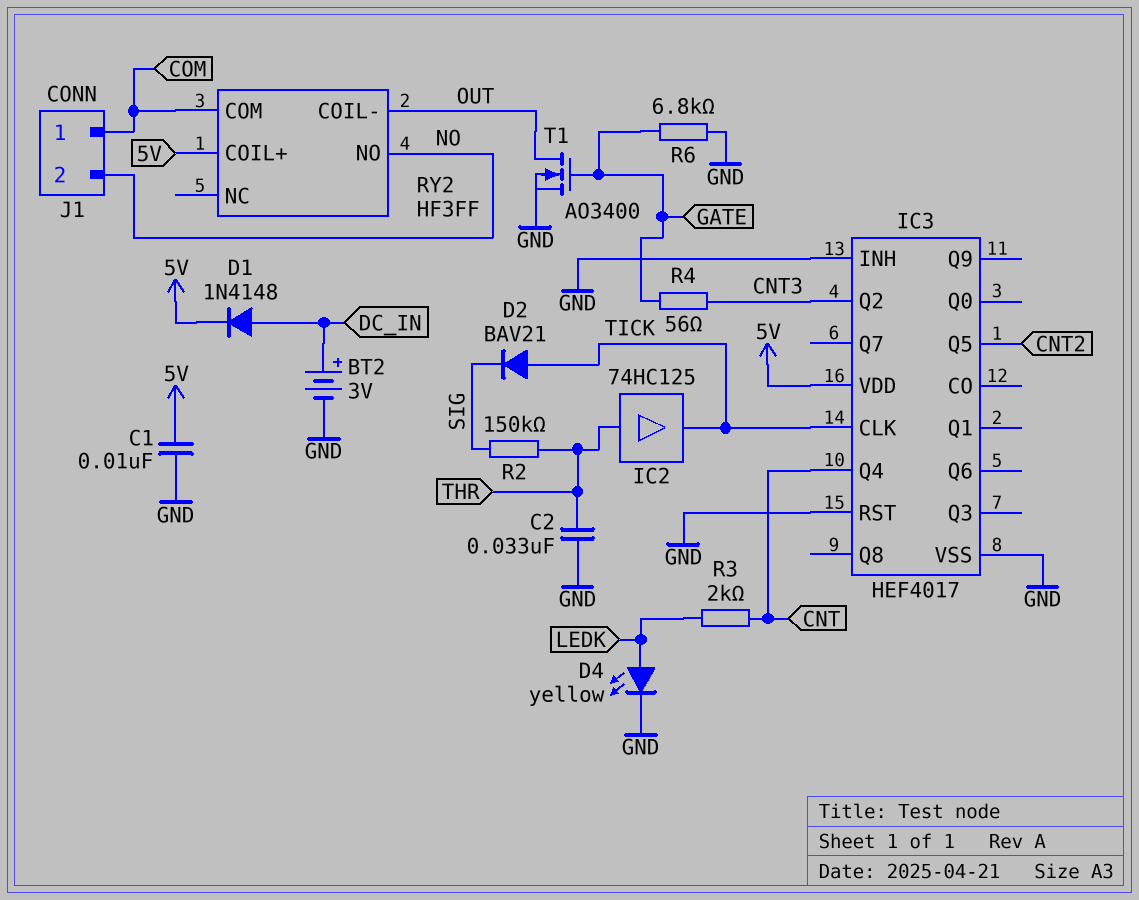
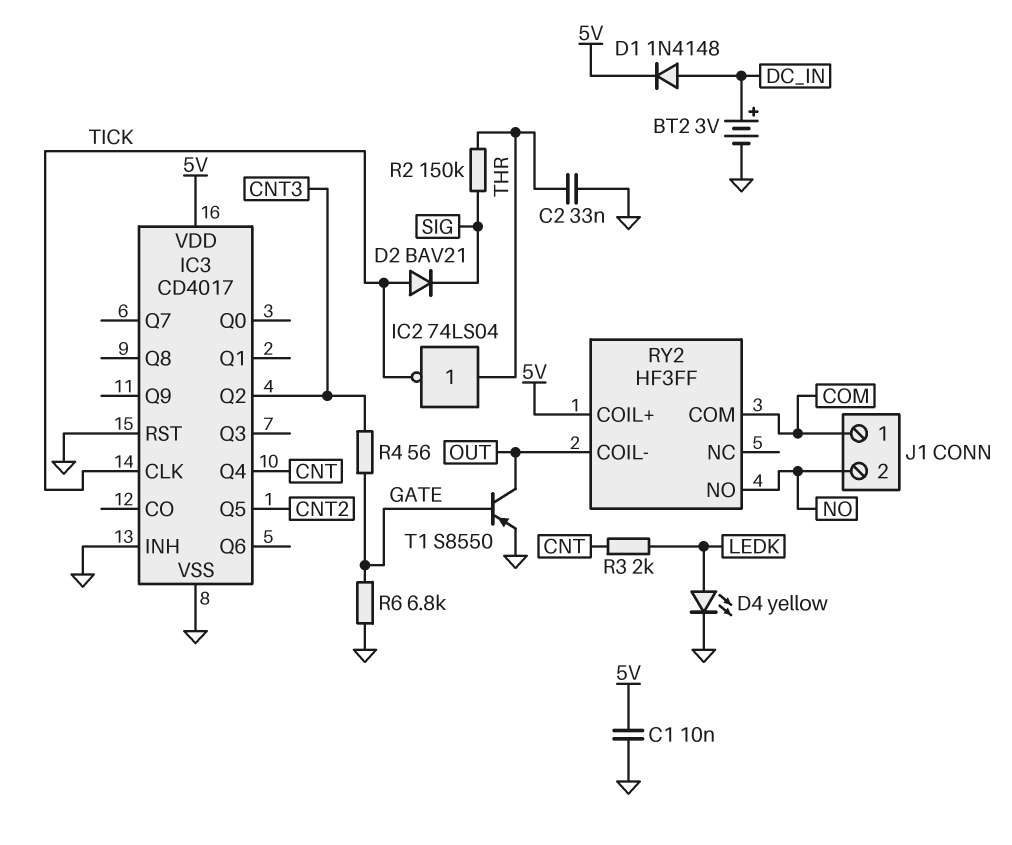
IC2: buffer 74HC125 (in THR, out TICK) -> NOT 74LS04 (in THR, out TICK)
IC3: HEF4017 -> CD4017
T1: NMOS AO3400 (G GATE, D OUT, S GND) -> PNP S8550 (B GATE, C OUT, E GND)

